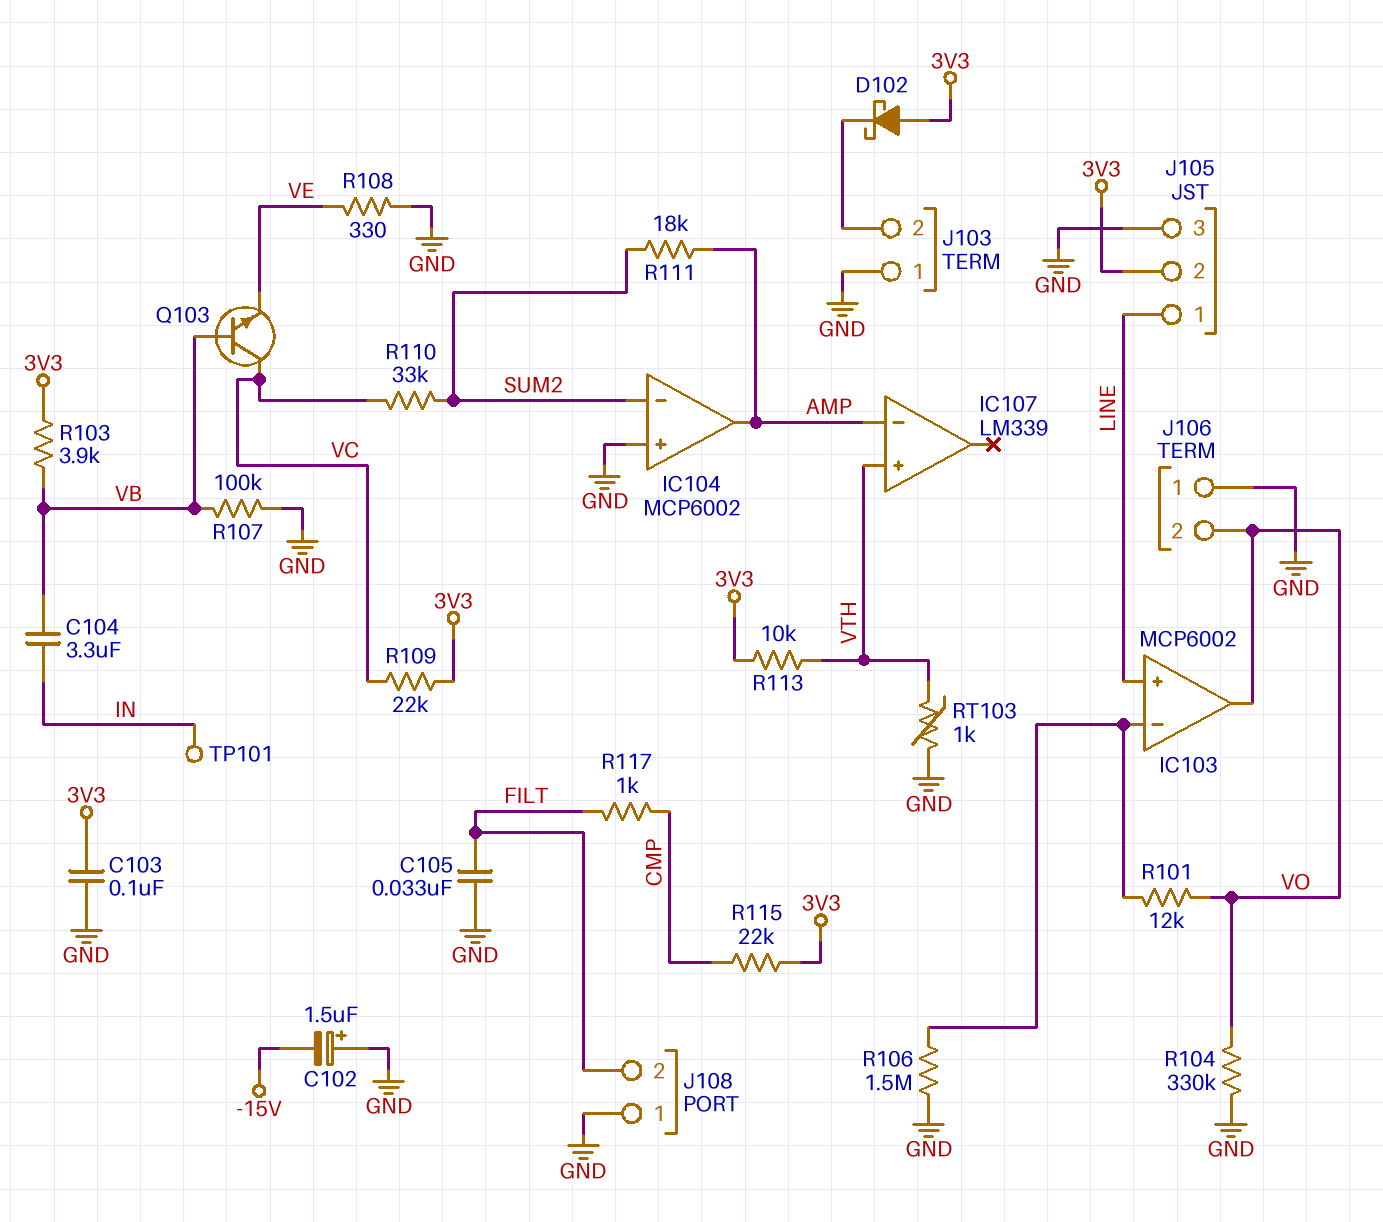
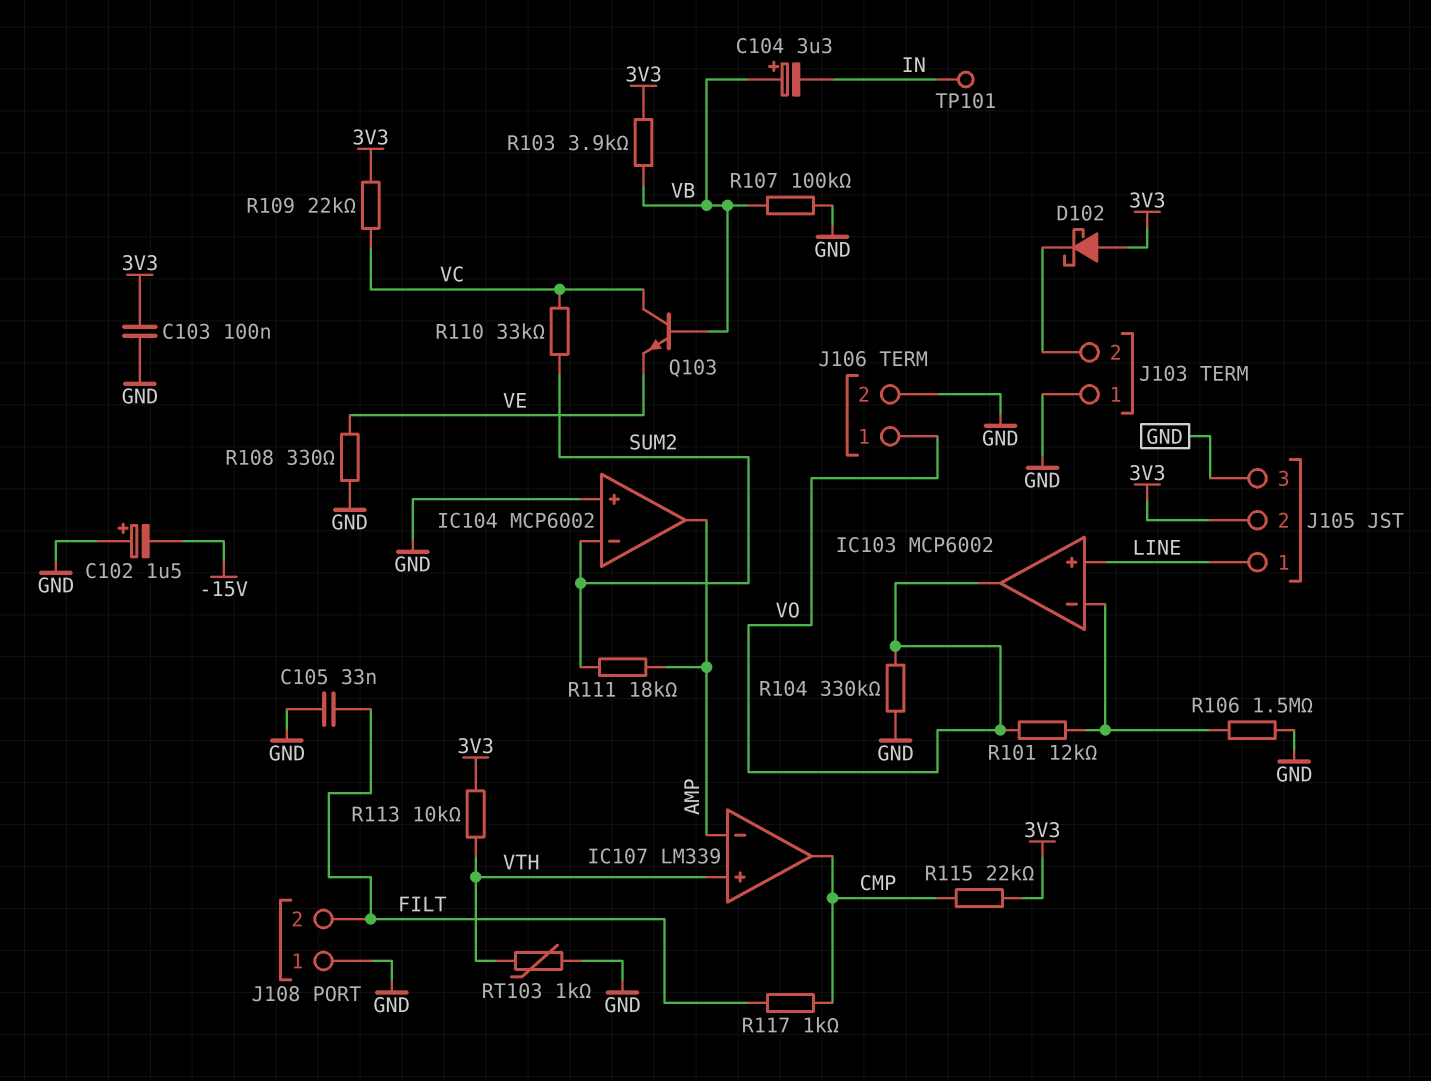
C104: 3.3uF (IN, VB) -> 3.3uF (plus VB, minus IN)
IC107 pin out: none -> CMP
J106 pin 1: GND -> VO
J106 pin 2: VO -> GND

